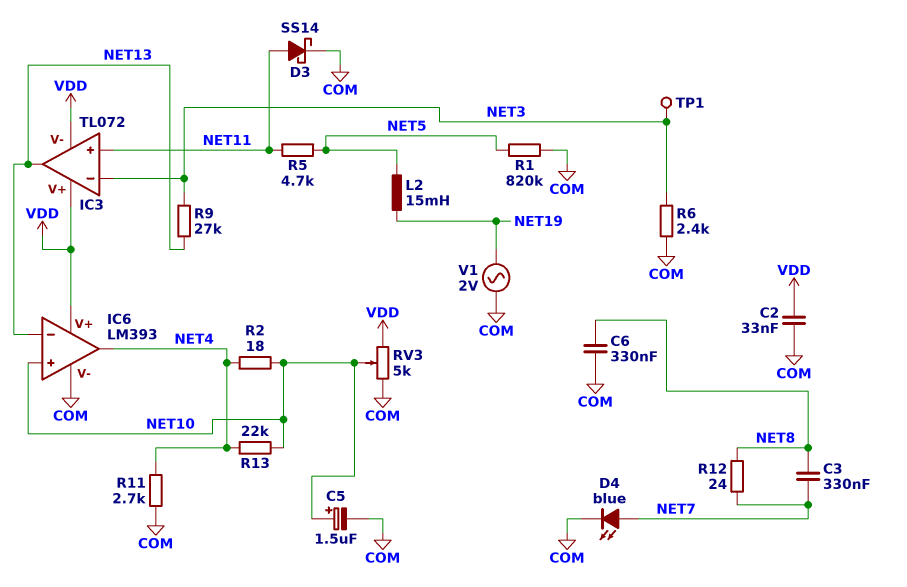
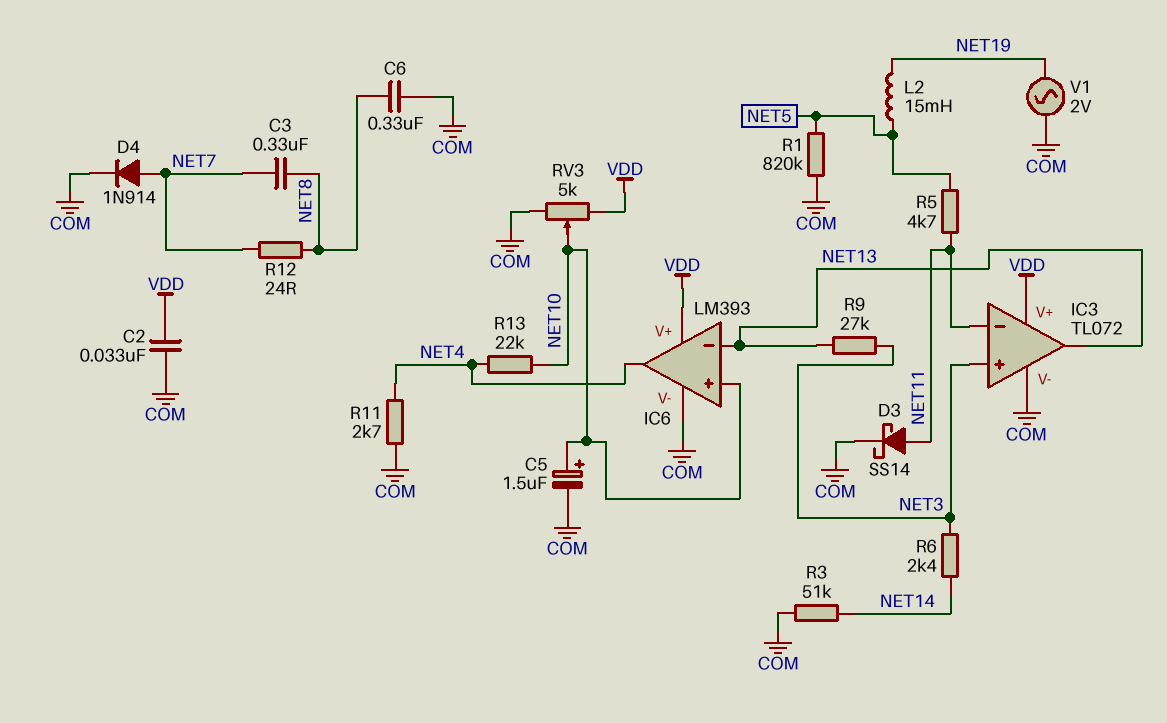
D4: LED blue (A NET7, K COM) -> diode 1N914 (A NET7, K COM)
IC3 pin V-: VDD -> COM
IC3 pin in+: NET11 -> NET3
IC3 pin in-: NET3 -> NET11
R2: 18 (NET4, NET10) -> none
R3: none -> 51k (COM, NET14)
R6: 2.4k (COM, NET3) -> 2.4k (NET3, NET14)
TP1: test point (NET3) -> none

